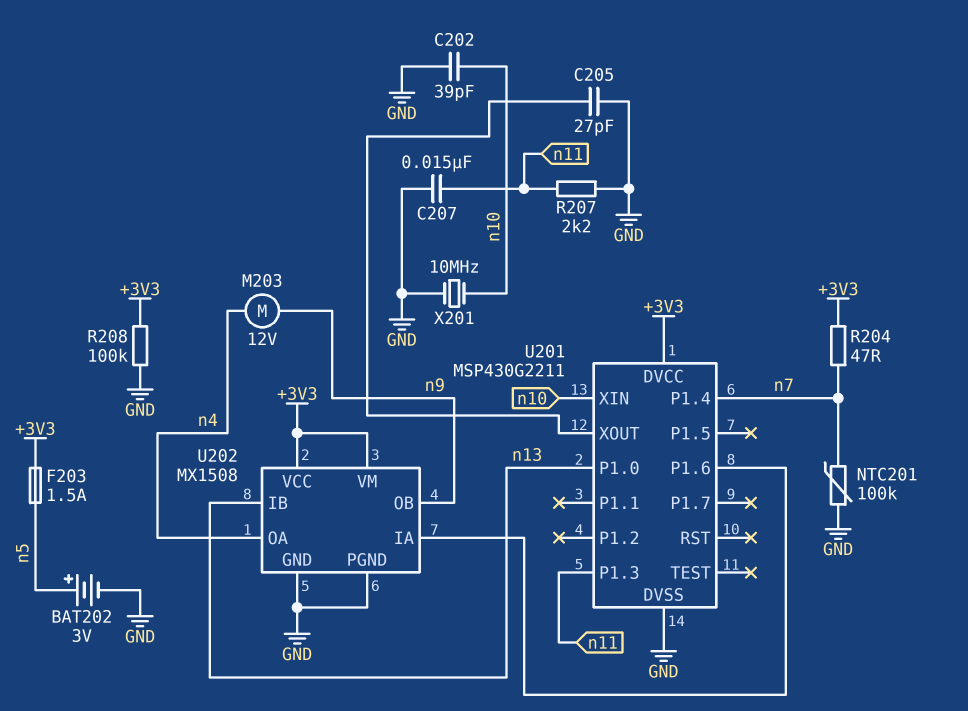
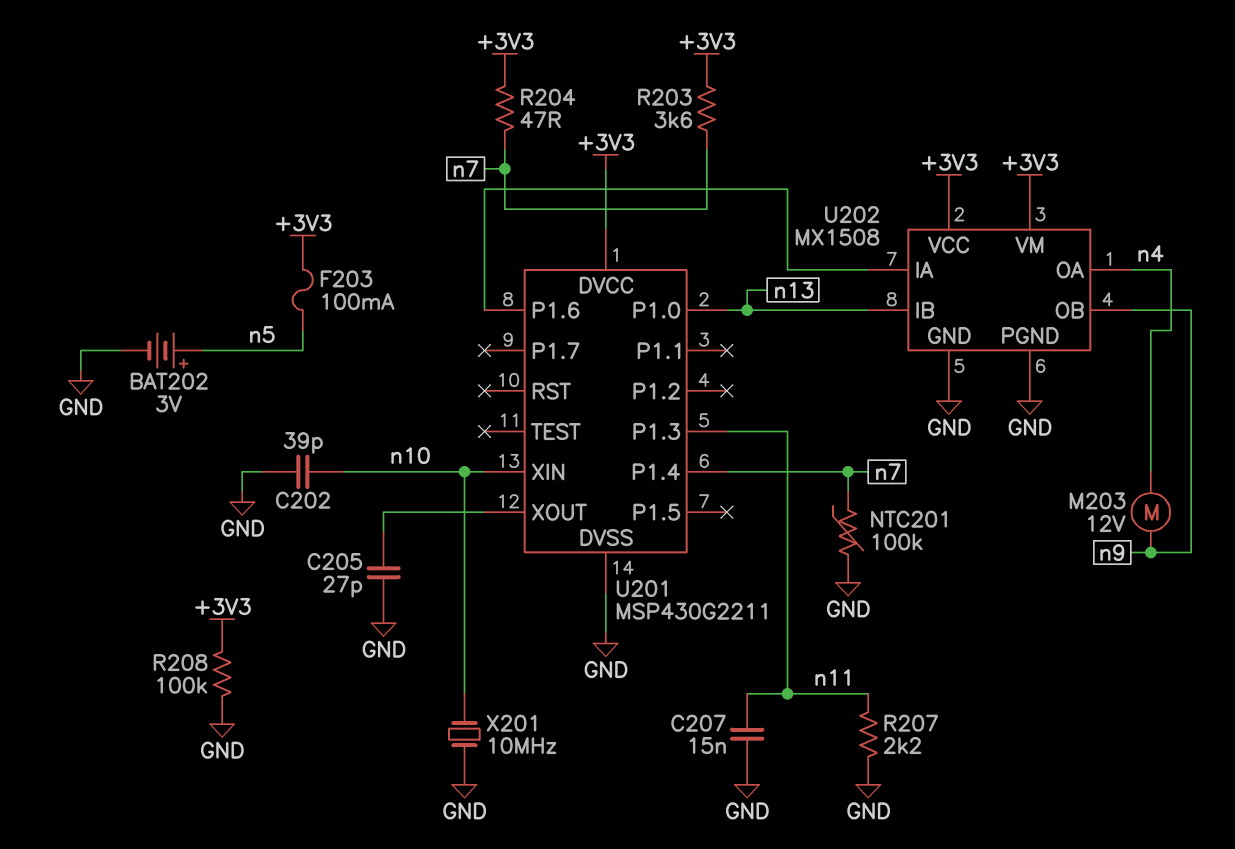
F203: 1.5A (+3V3, n5) -> 100mA (+3V3, n5)
R203: none -> 3.6k (+3V3, n7)

